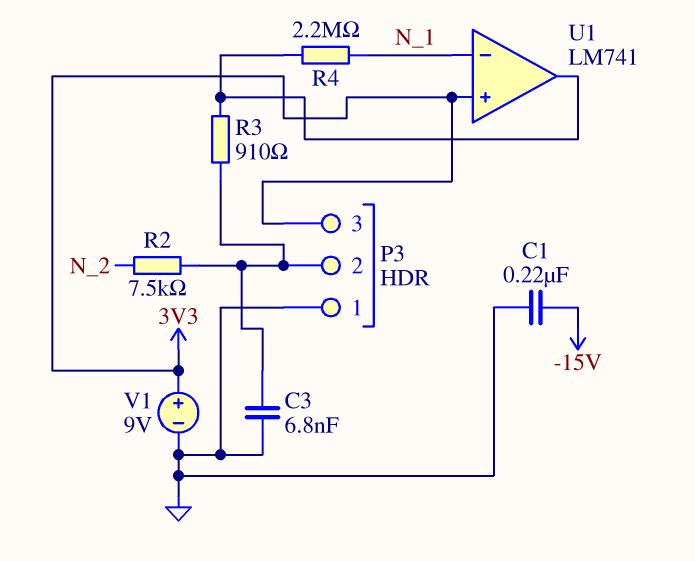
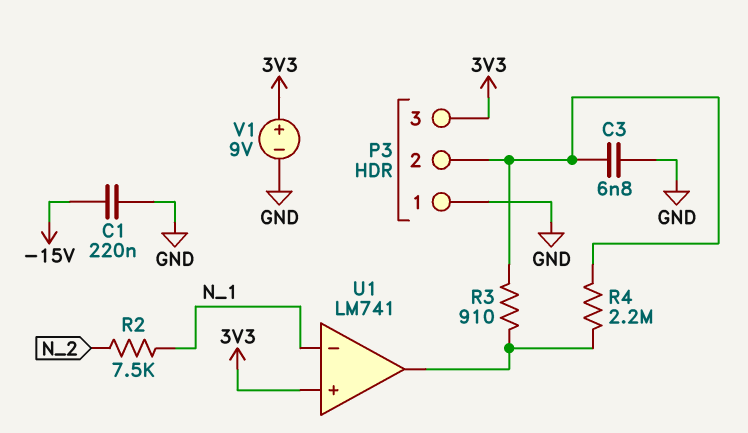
R2: 7.5k (N_2, P3/2) -> 7.5k (N_1, N_2)
R4: 2.2M (N_1, U1/out) -> 2.2M (P3/2, U1/out)

